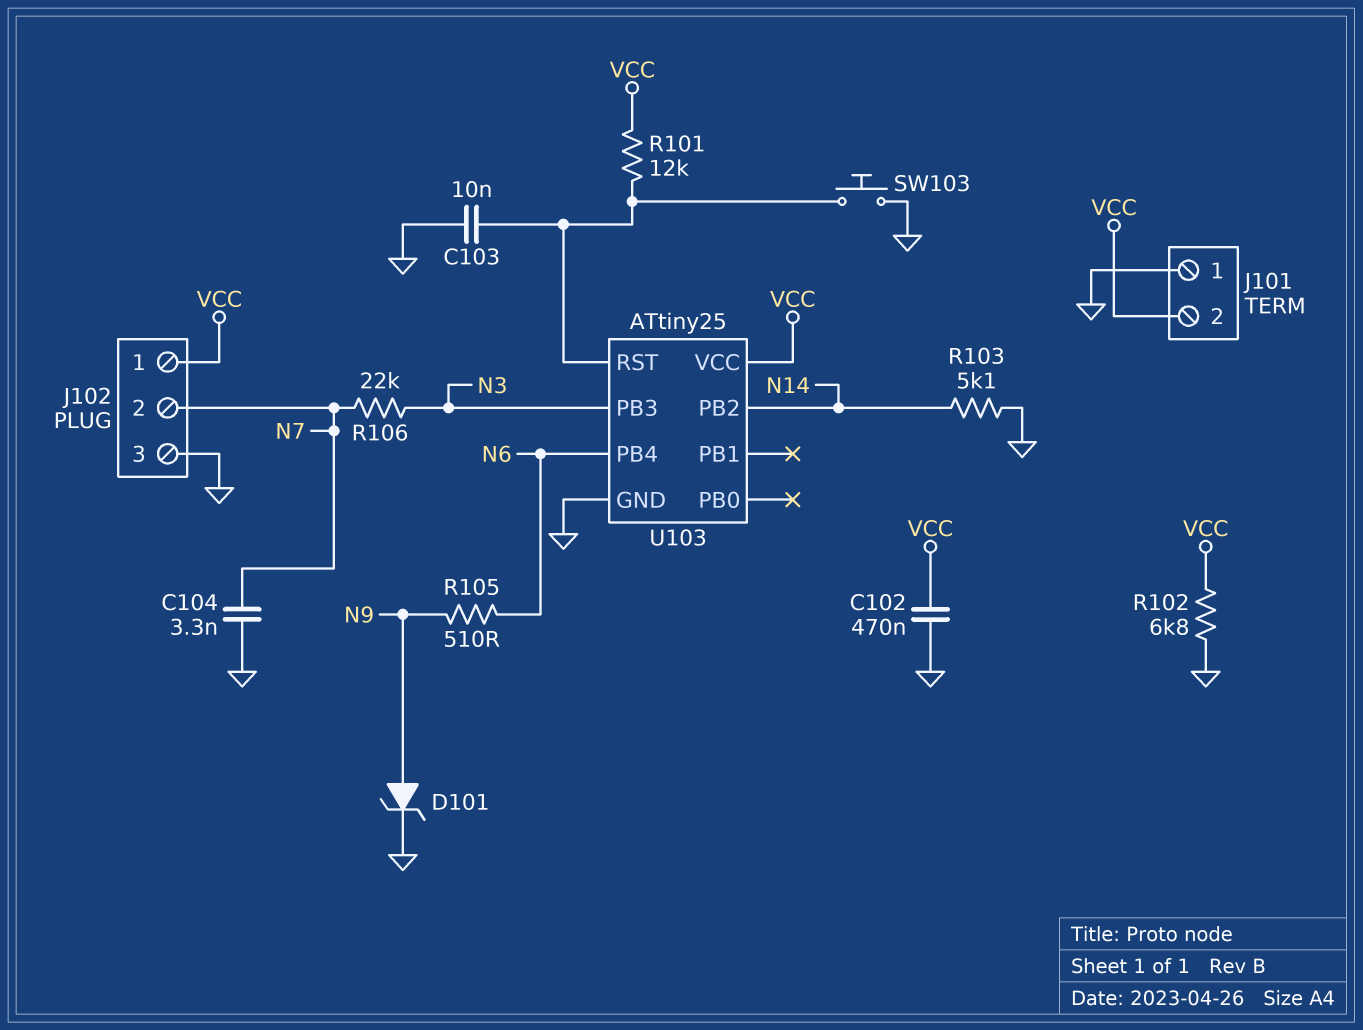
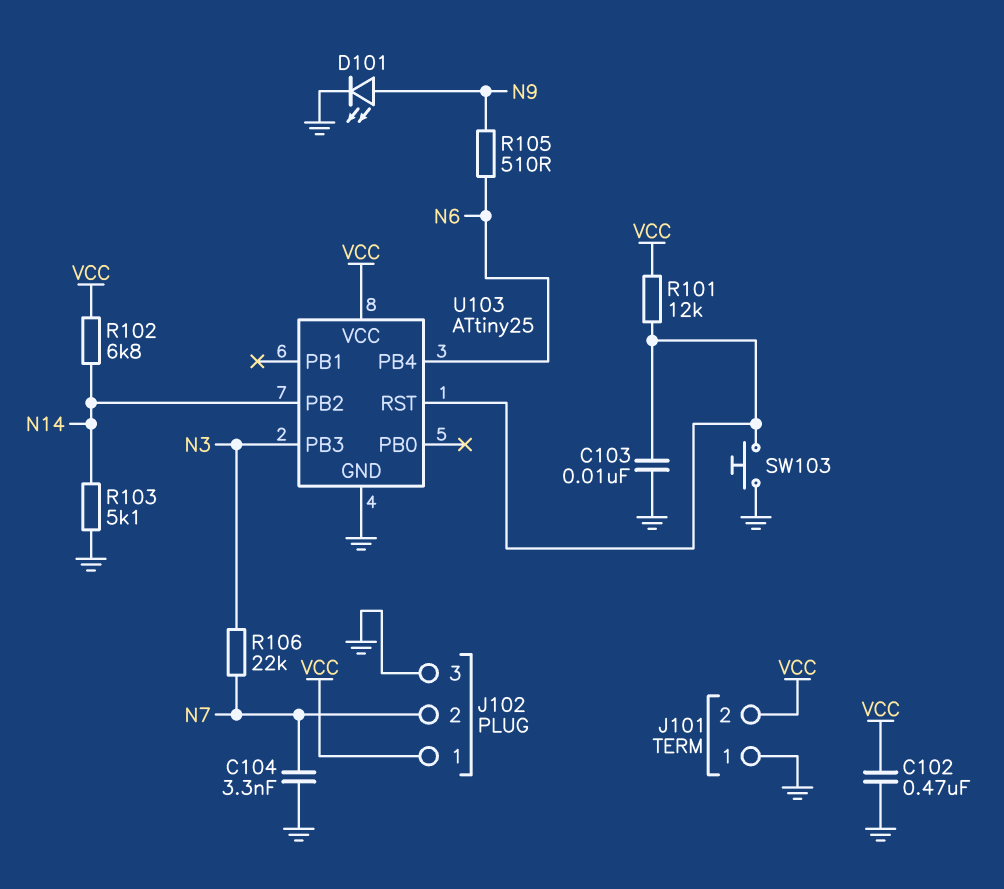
D101: zener (A N9, K GND) -> LED (A N9, K GND)
R102: 6.8k (GND, VCC) -> 6.8k (N14, VCC)

